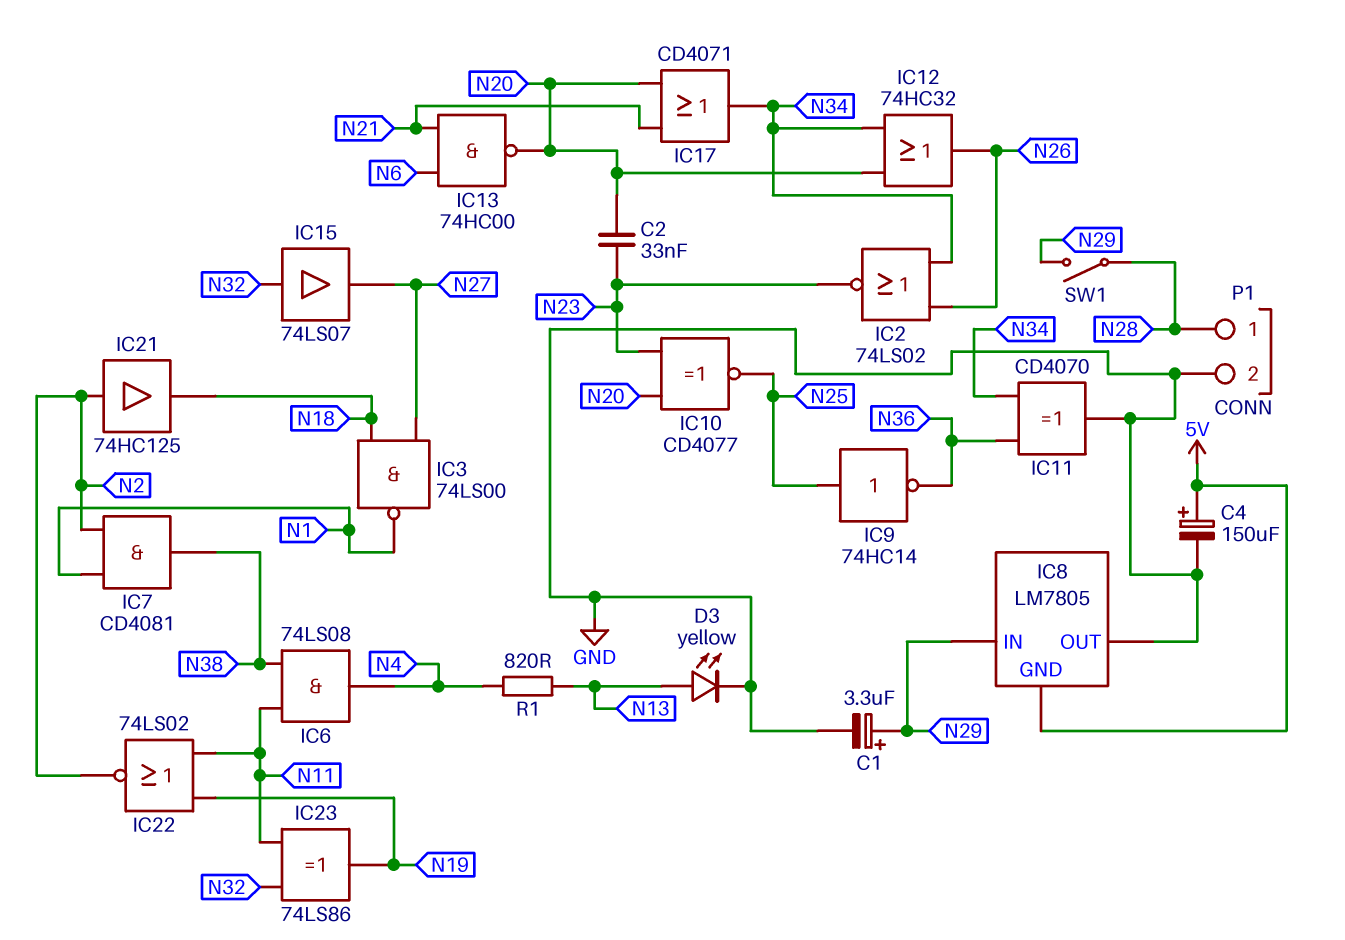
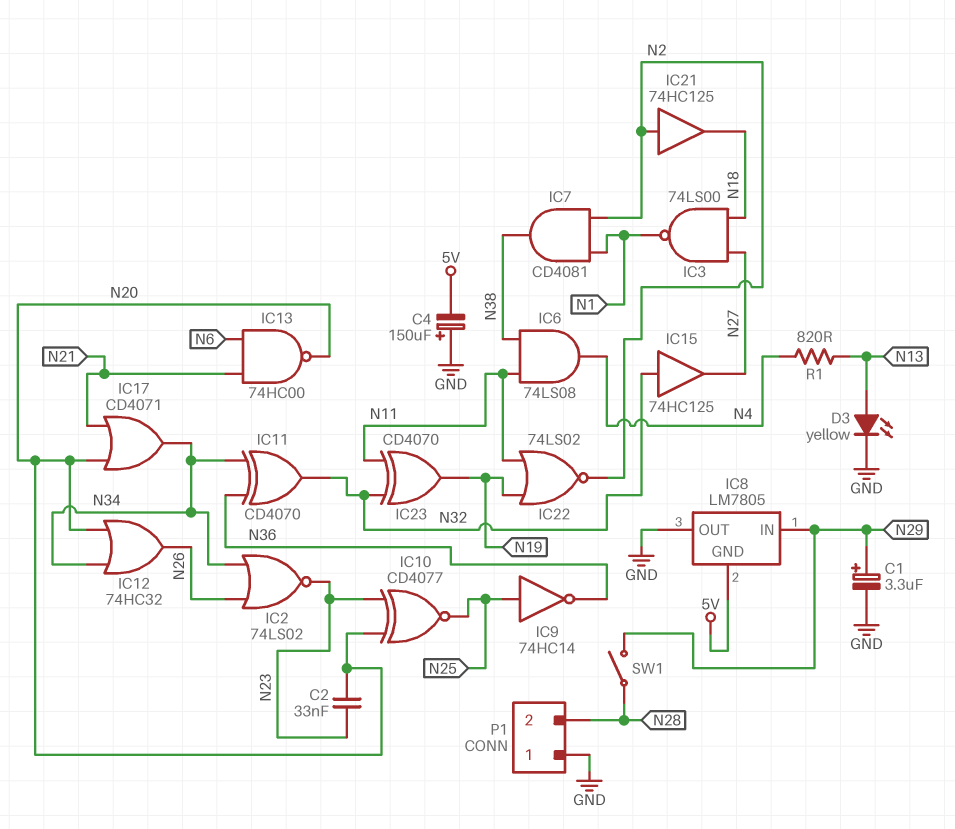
C4: 150uF (plus 5V, minus GND) -> 150uF (plus GND, minus 5V)
IC11: XOR CD4070 (in N34, in N36, out GND) -> XOR CD4070 (in N34, in N36, out N32)
IC15: buffer 74LS07 (in N32, out N27) -> buffer 74HC125 (in N32, out N27)
IC23: XOR 74LS86 (in N11, in N32, out N19) -> XOR CD4070 (in N11, in N32, out N19)
P1 pin 1: N28 -> GND
P1 pin 2: GND -> N28

